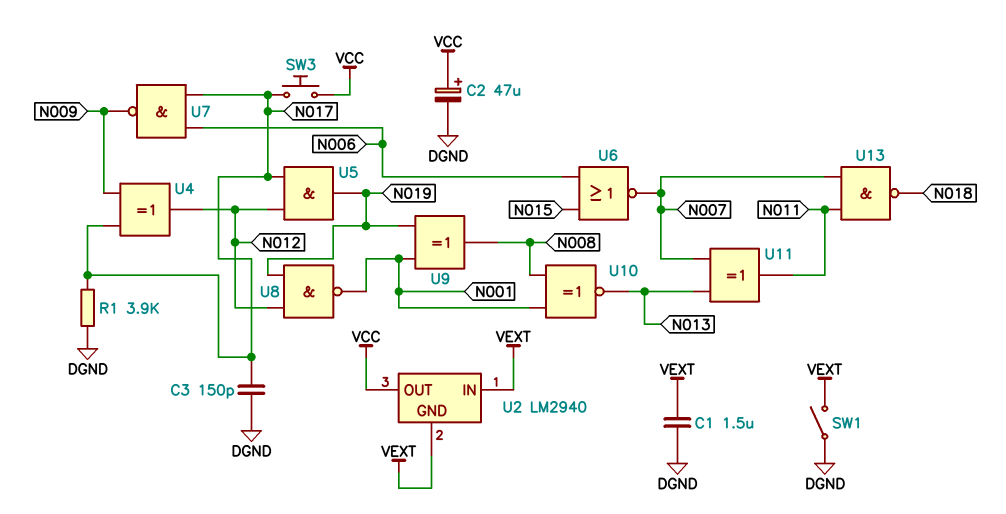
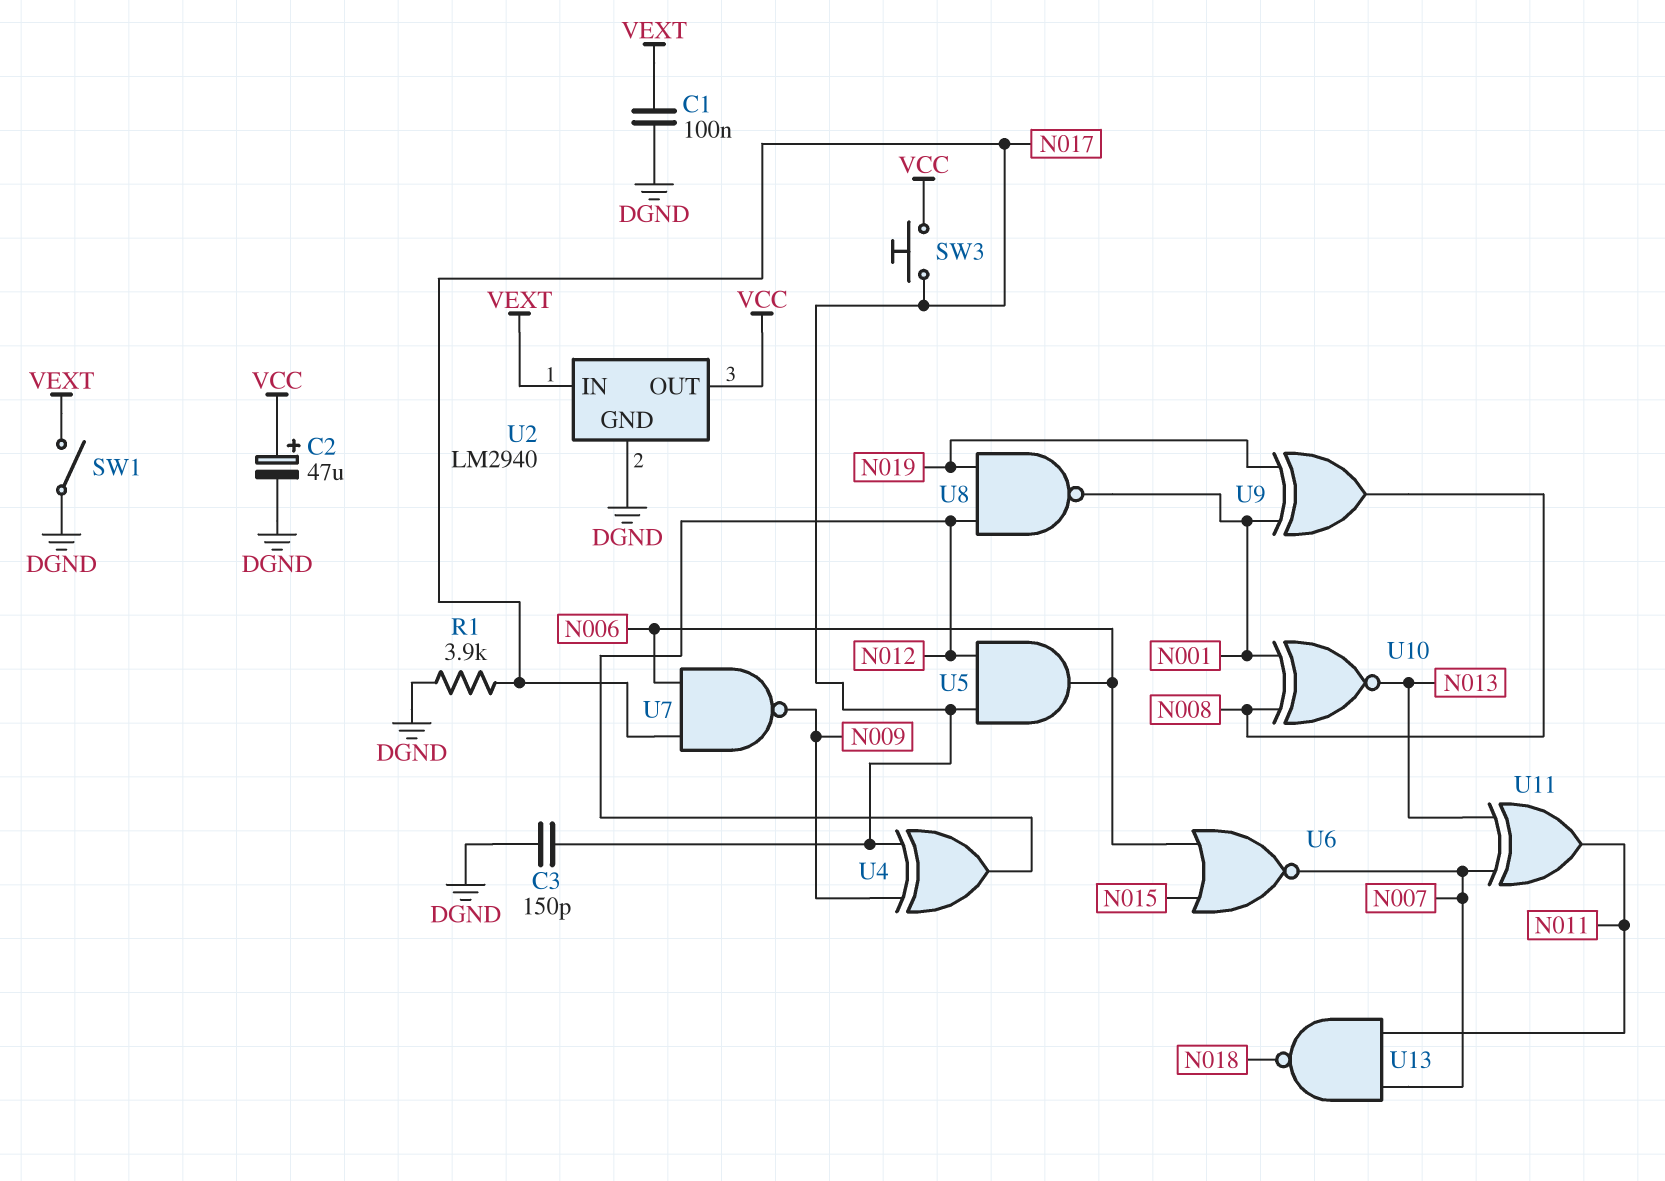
C1: 1.5uF (DGND, VEXT) -> 100nF (DGND, VEXT)
U2 pin GND: VEXT -> DGND
U5: AND (in N012, in N017, out N019) -> AND (in N012, in N017, out N006)

